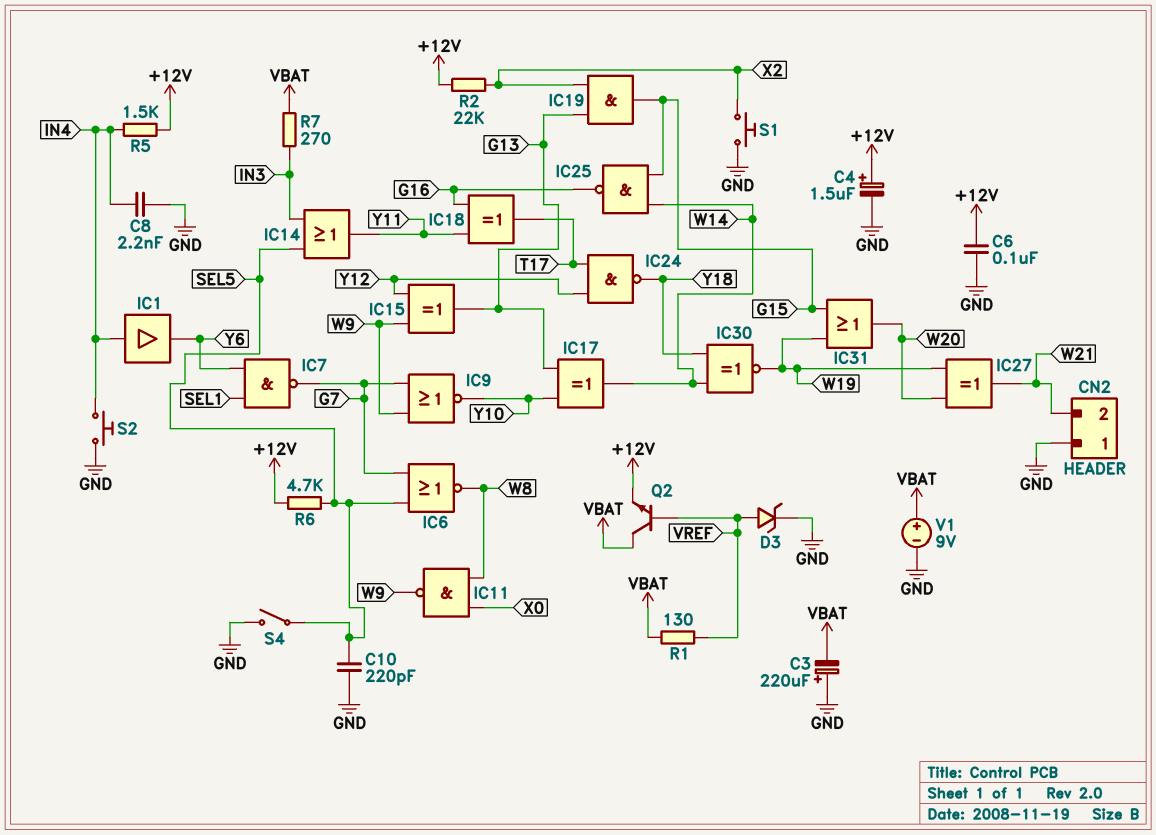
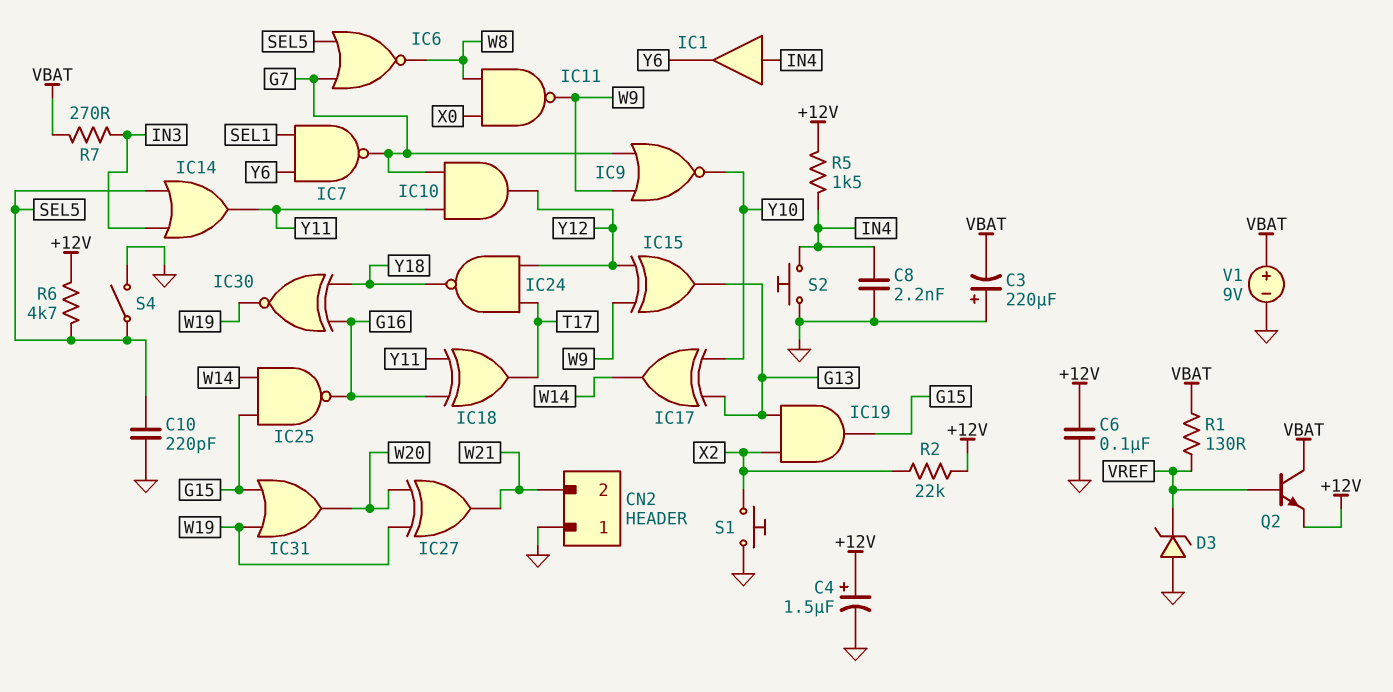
D3: zener (A VREF, K GND) -> zener (A GND, K VREF)
IC10: none -> AND (in G7, in Y11, out Y12)
IC30: XNOR (in W14, in Y18, out W19) -> XNOR (in G16, in Y18, out W19)

